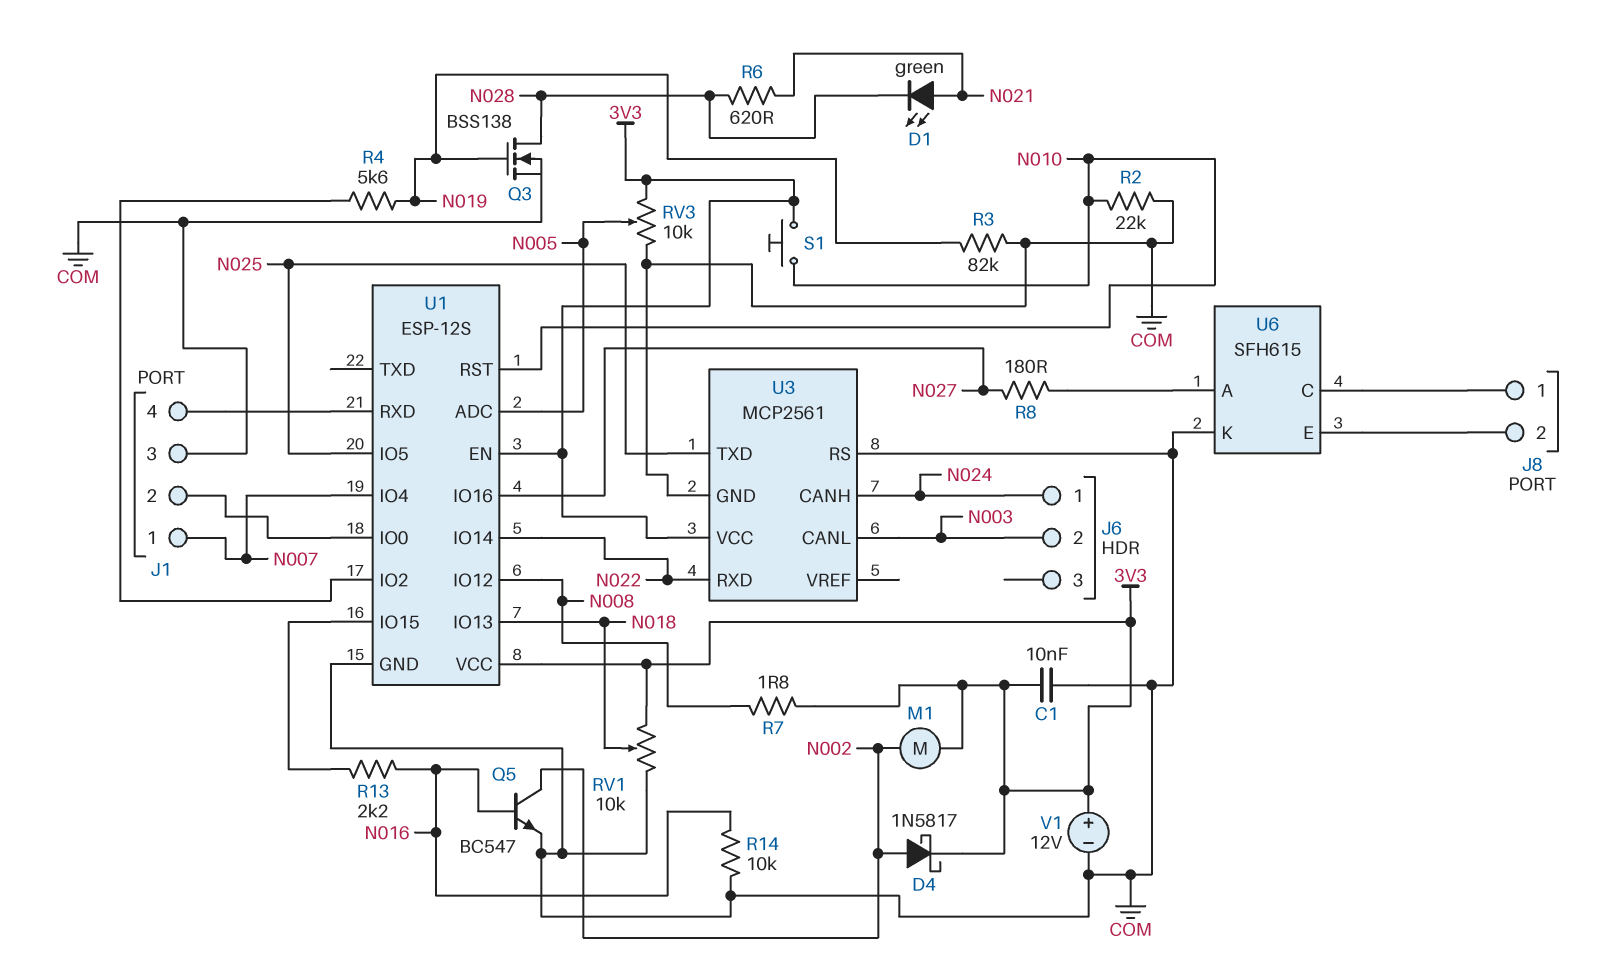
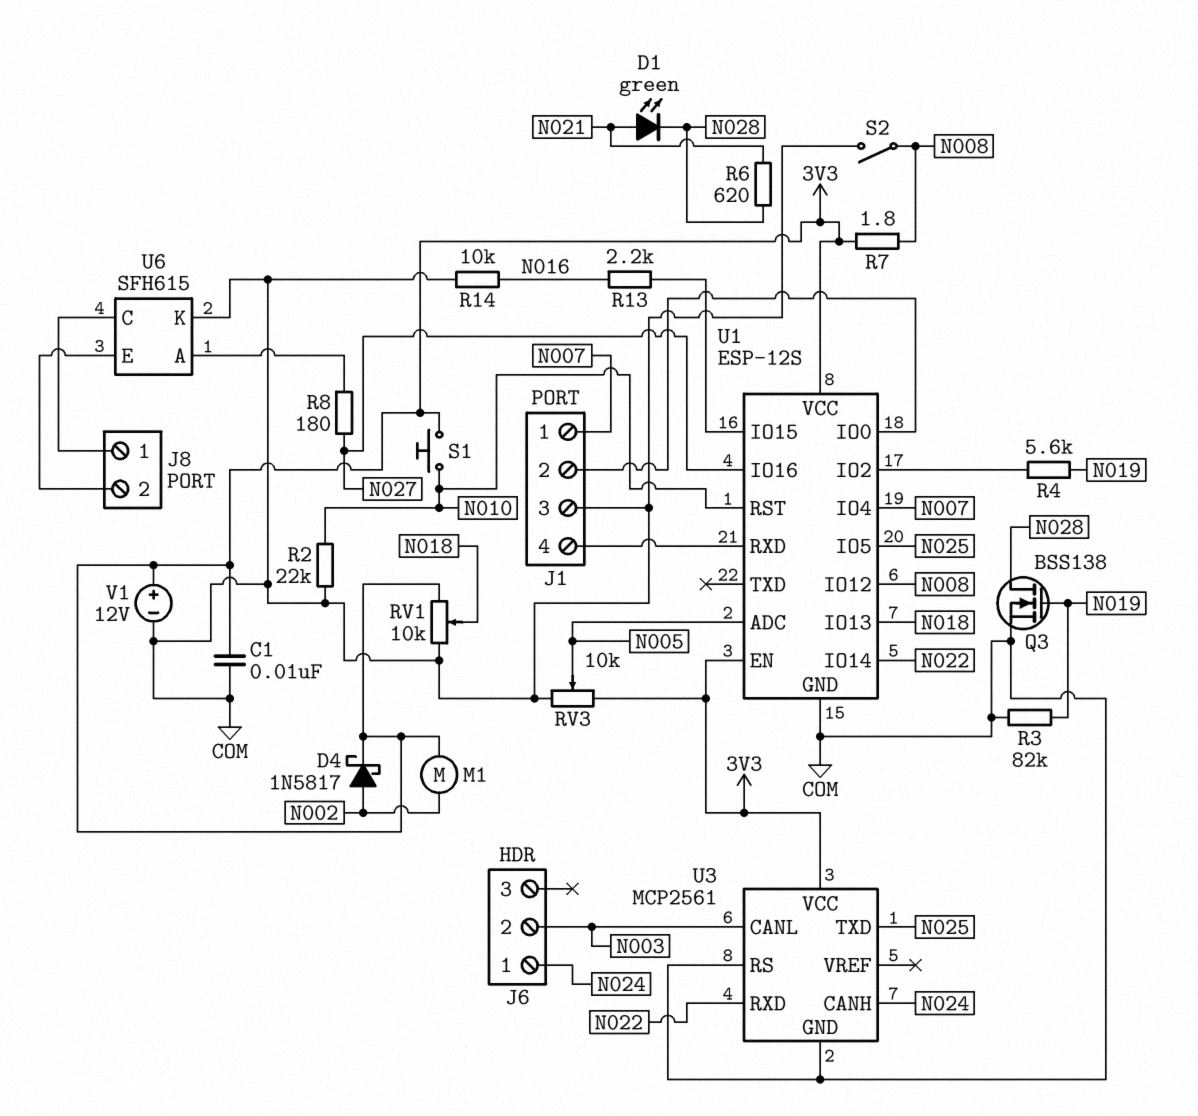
Q5: NPN BC547 (B N016, C N002, E COM) -> none
S2: none -> switch (COM, N008)

